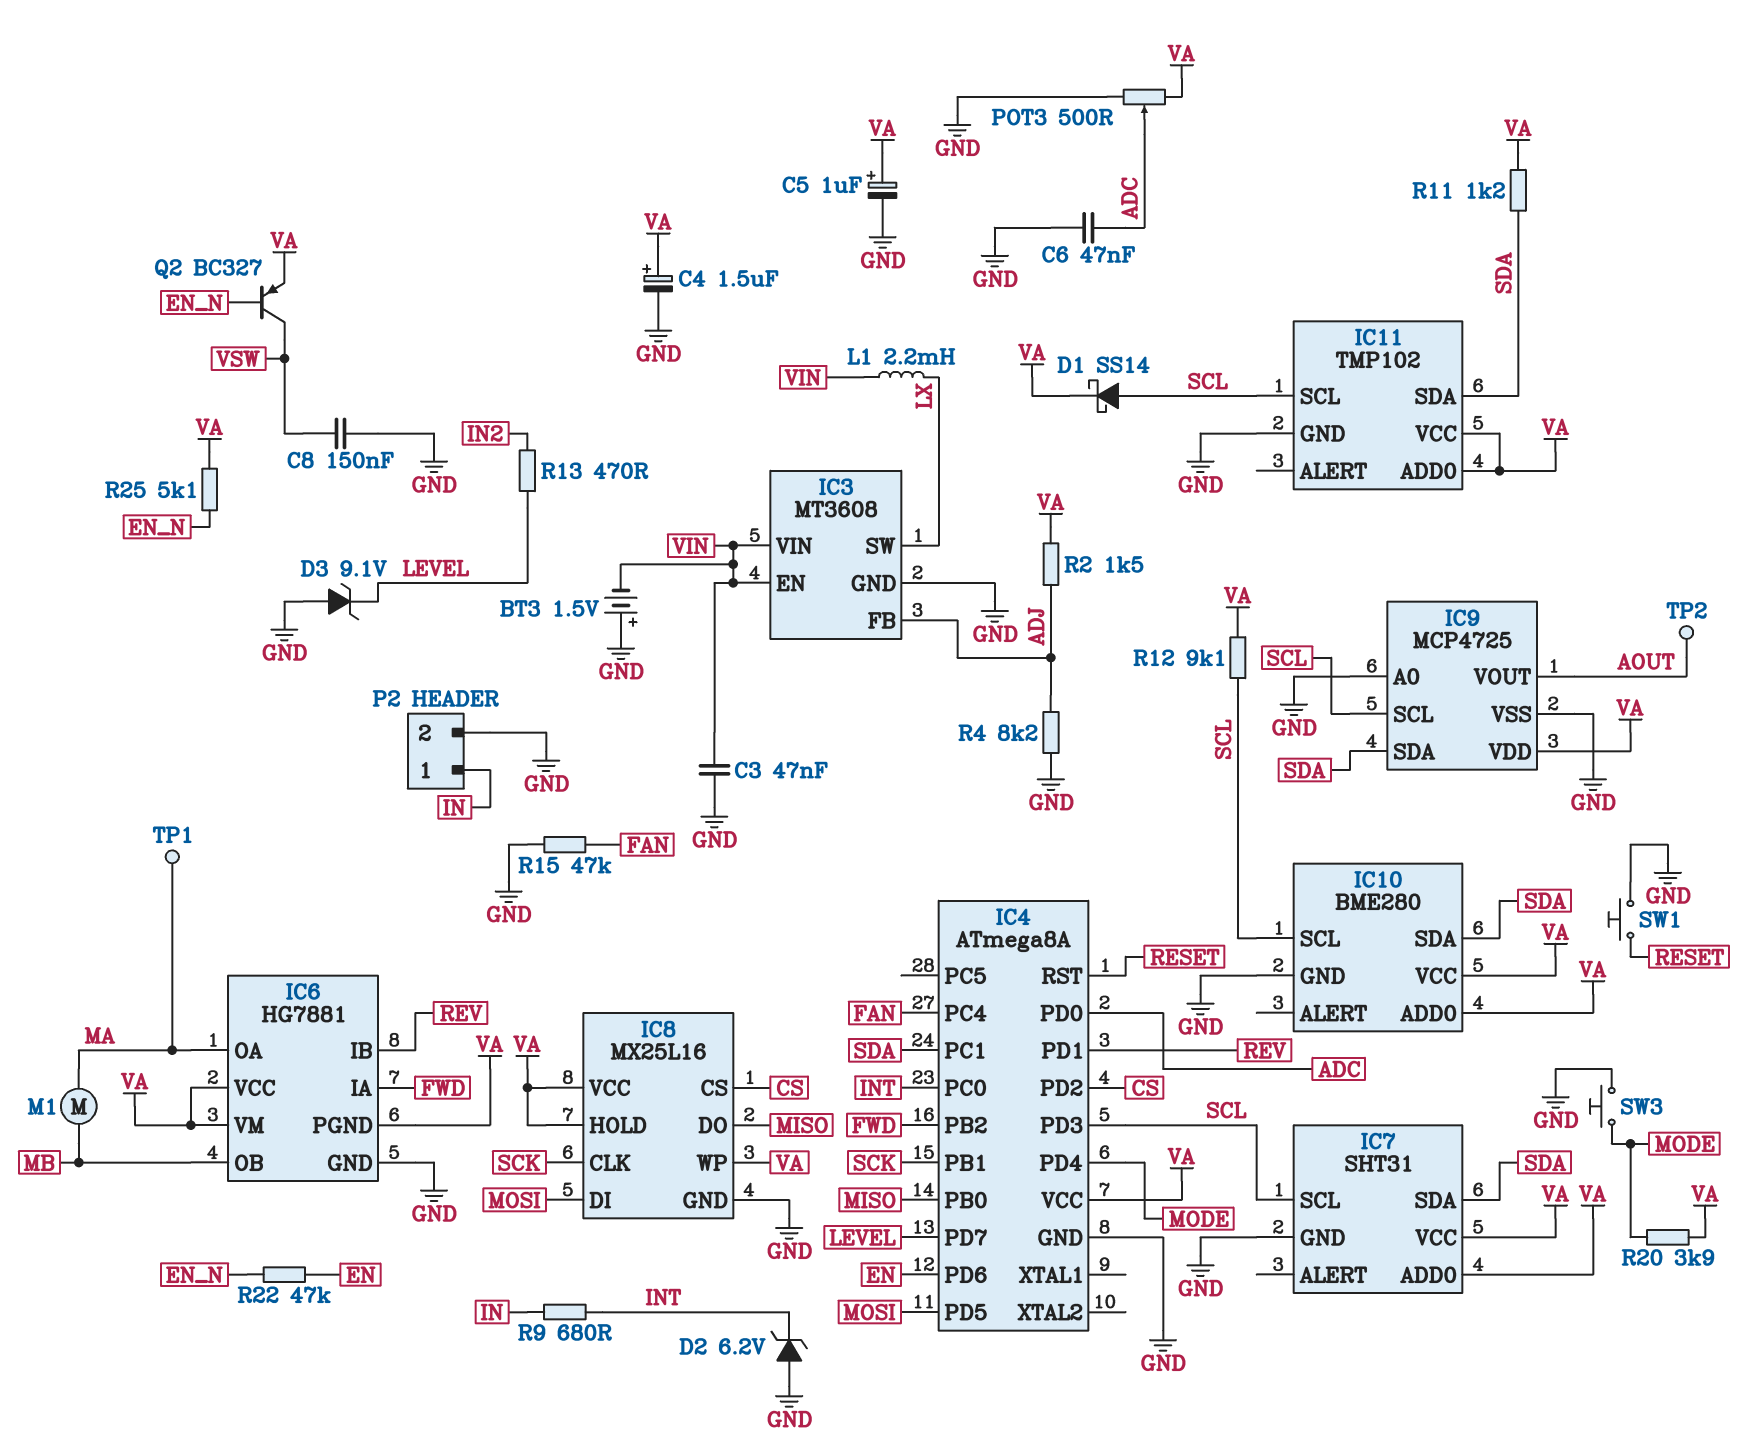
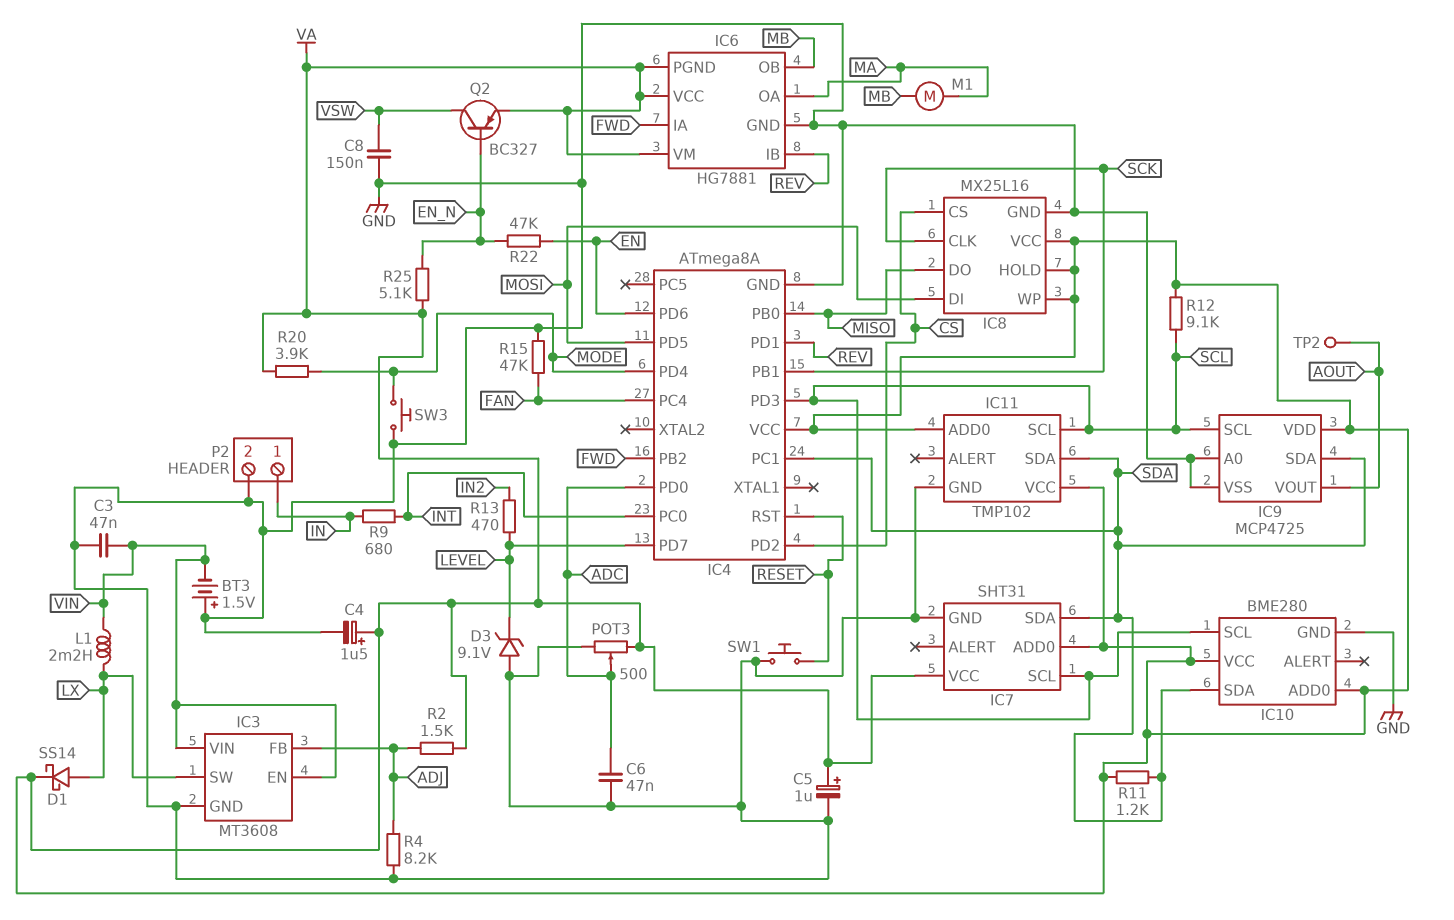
D1: schottky SS14 (A SCL, K VA) -> schottky SS14 (A LX, K VA)
D2: zener 6.2V (A GND, K INT) -> none
TP1: test point (MA) -> none

